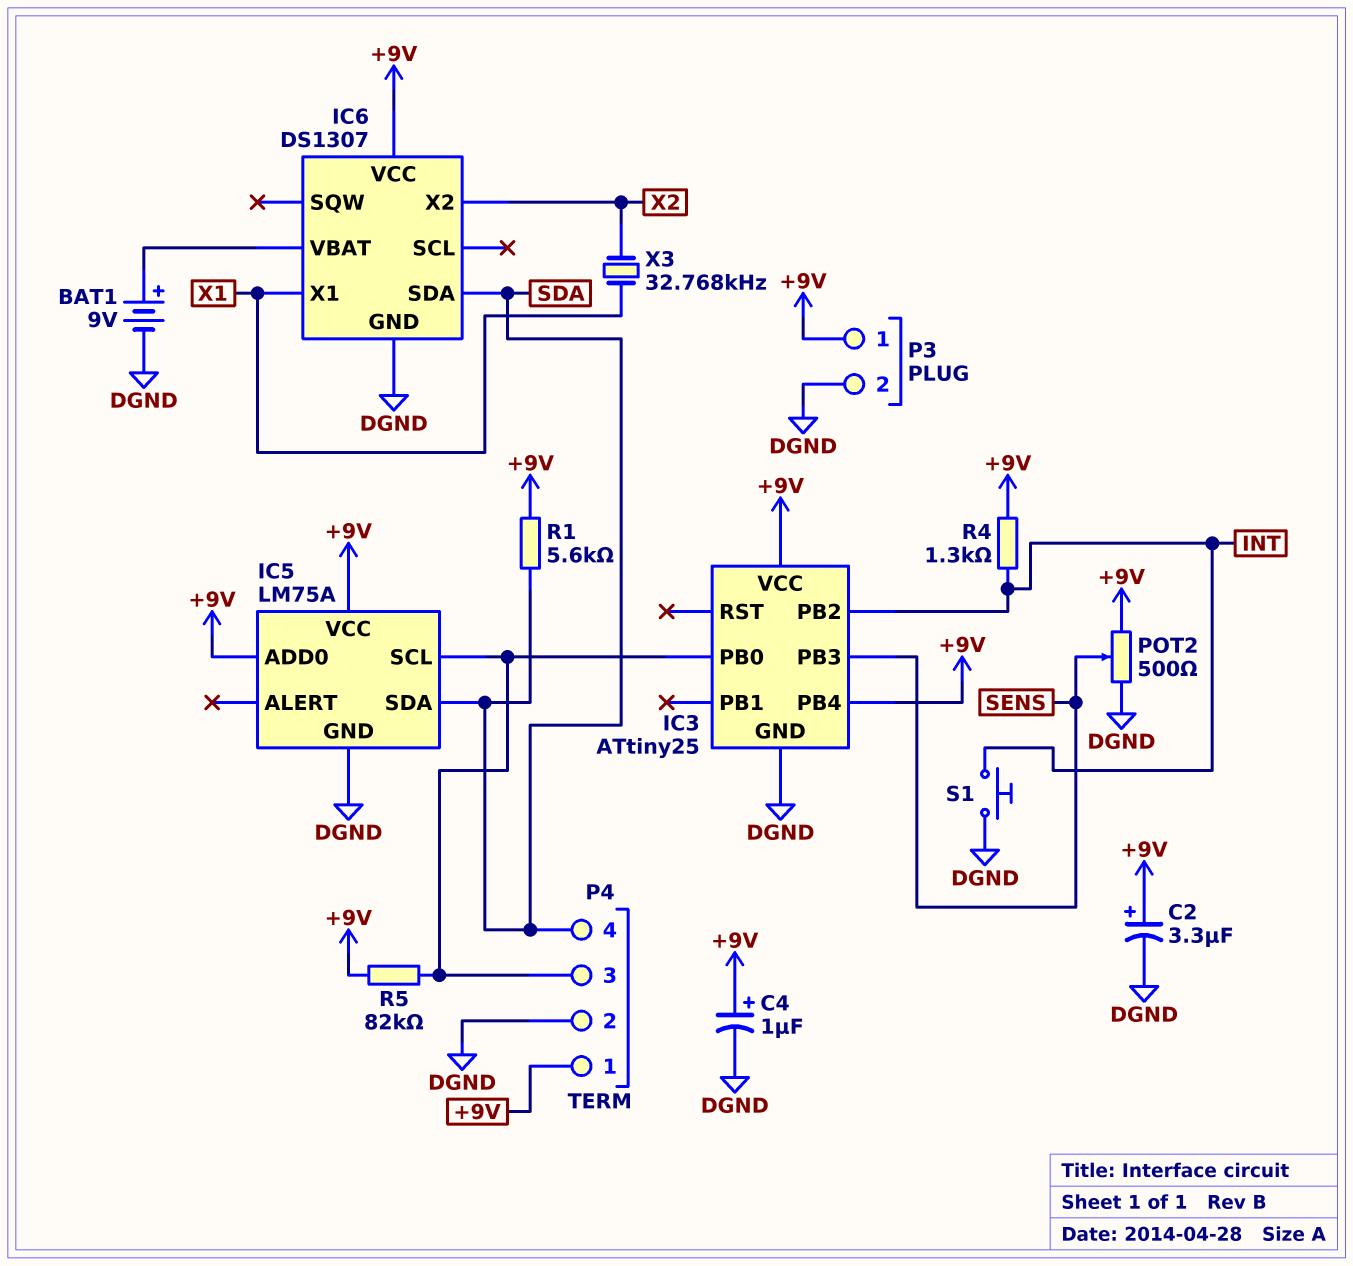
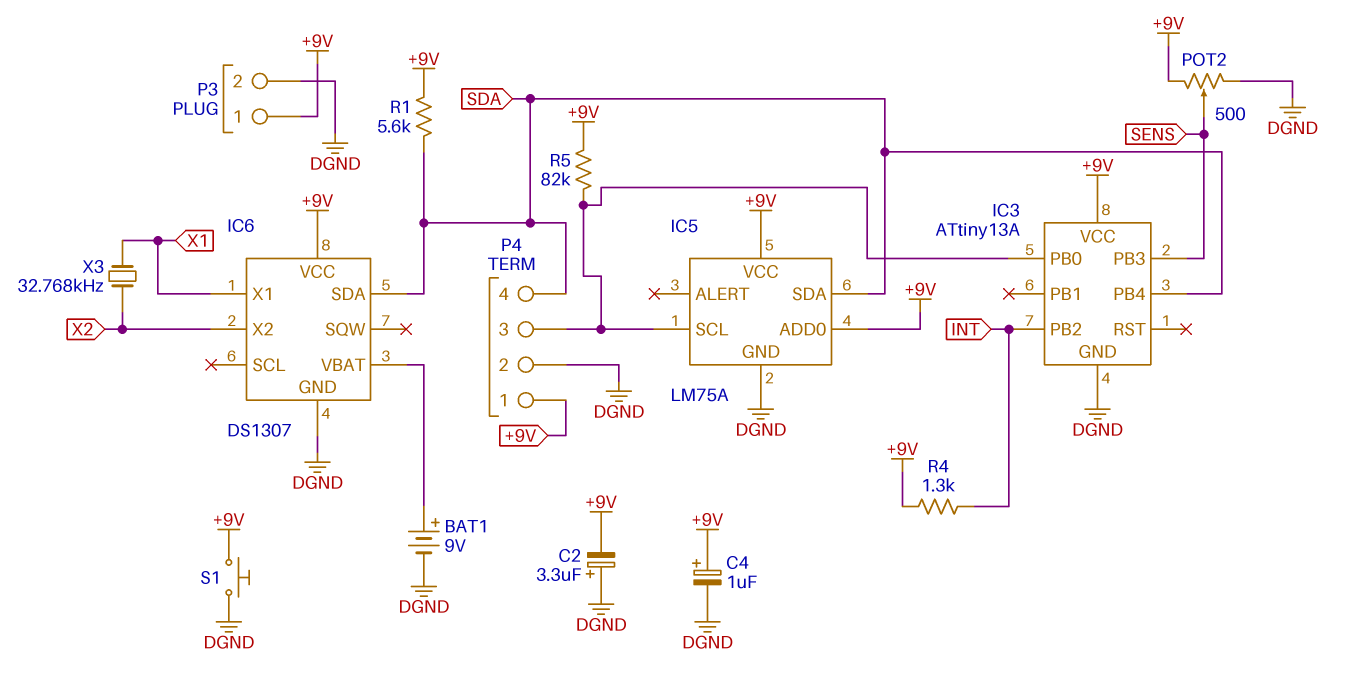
C2: 3.3uF (plus +9V, minus DGND) -> 3.3uF (plus DGND, minus +9V)
IC3: ATtiny25 -> ATtiny13A
IC3 pin PB4: +9V -> SDA
S1: button (DGND, INT) -> button (+9V, DGND)

